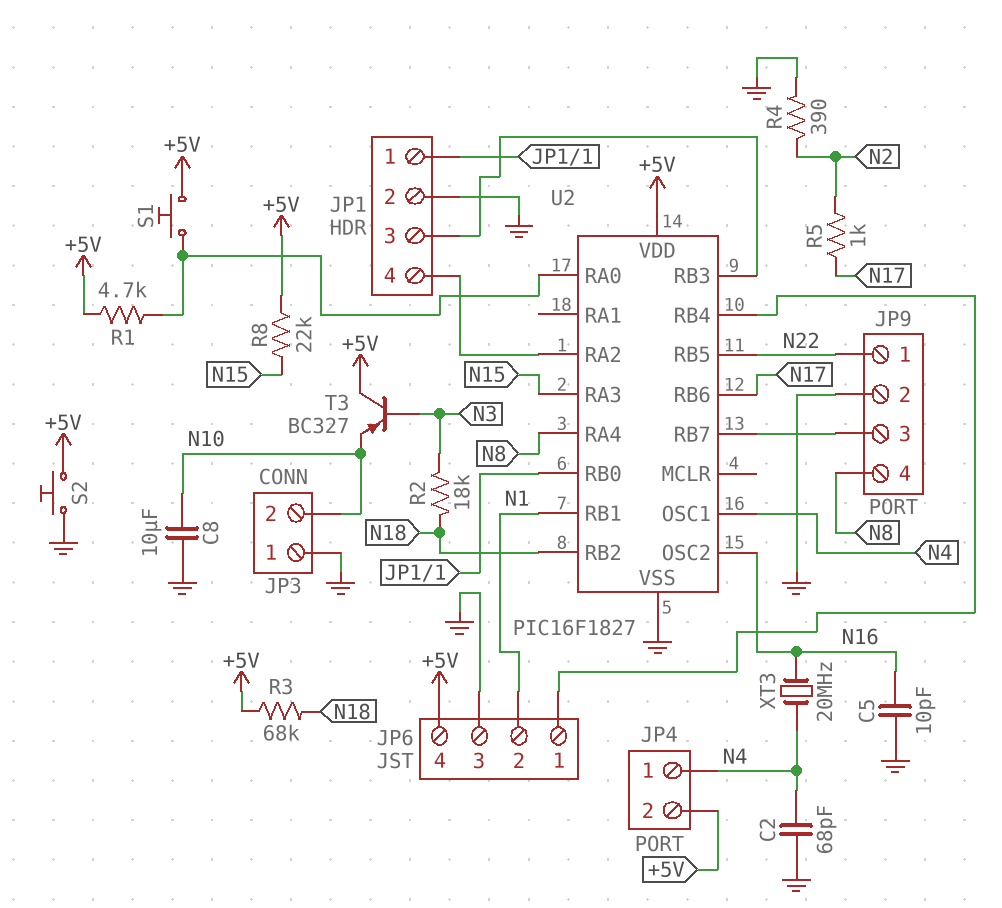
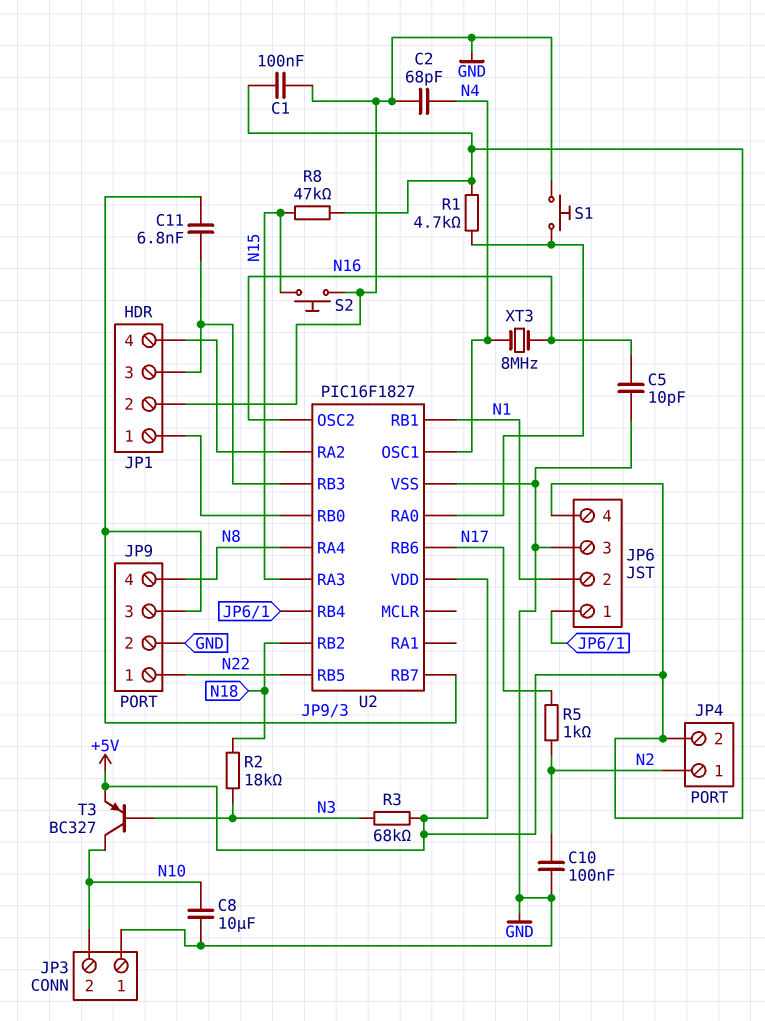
C1: none -> 100nF (+5V, GND)
C10: none -> 100nF (GND, N2)
C11: none -> 6.8nF (JP1/3, JP9/3)
JP4 pin 1: N4 -> N2
R3: 68k (+5V, N18) -> 68k (+5V, N3)
R4: 390 (GND, N2) -> none
R8: 22k (+5V, N15) -> 47k (+5V, N15)
S1: button (+5V, U2/RA0) -> button (GND, U2/RA0)
S2: button (+5V, GND) -> button (GND, N15)
T3: PNP BC327 (B N3, C +5V, E N10) -> PNP BC327 (B N3, C N10, E +5V)
XT3: 20MHz (N4, N16) -> 8MHz (N4, N16)

